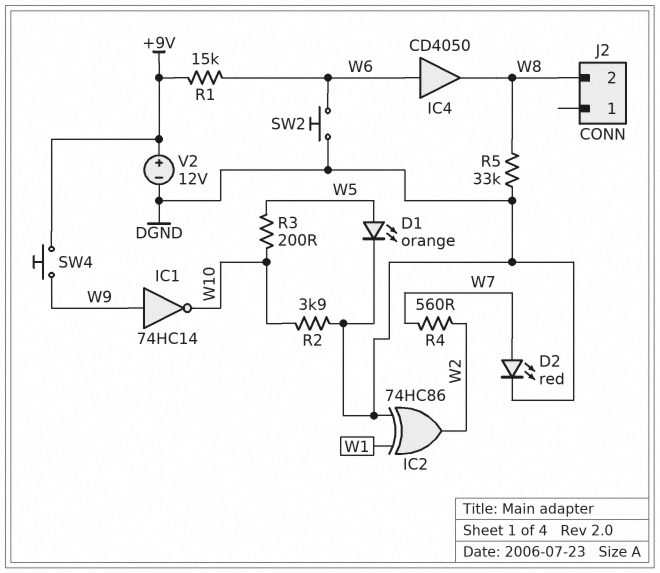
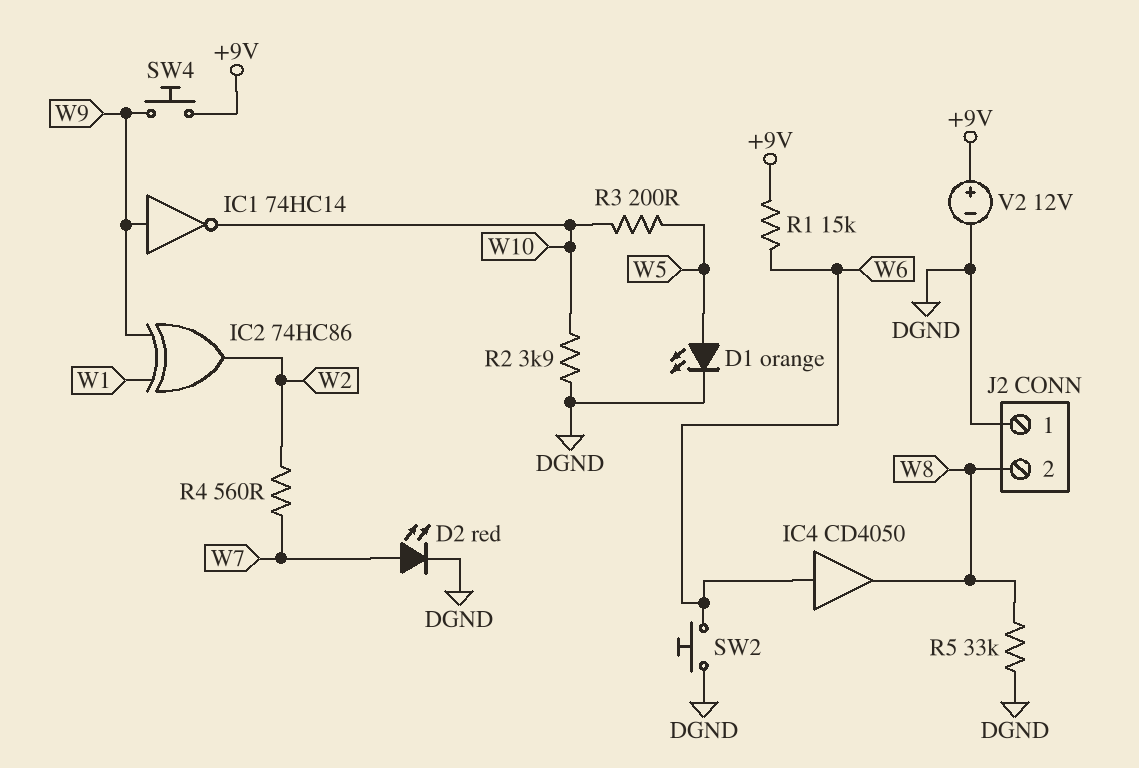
IC2: XOR 74HC86 (in DGND, in W1, out W2) -> XOR 74HC86 (in W1, in W9, out W2)
J2 pin 1: none -> DGND

